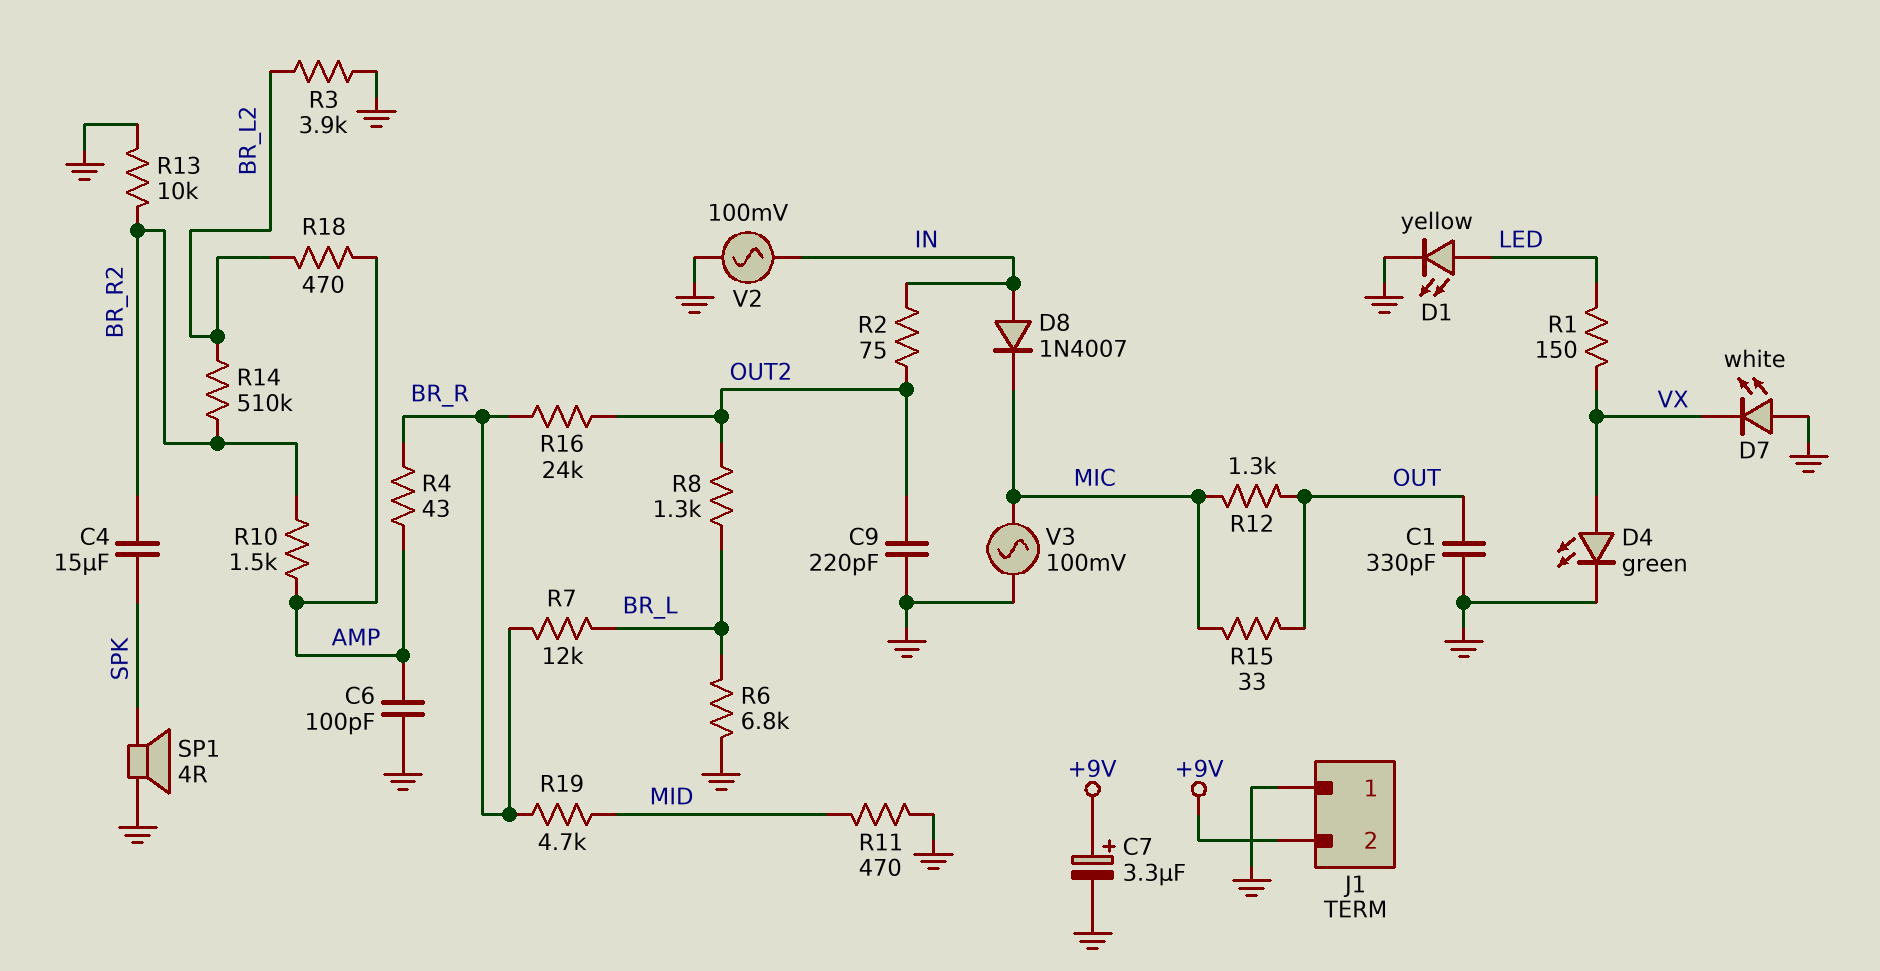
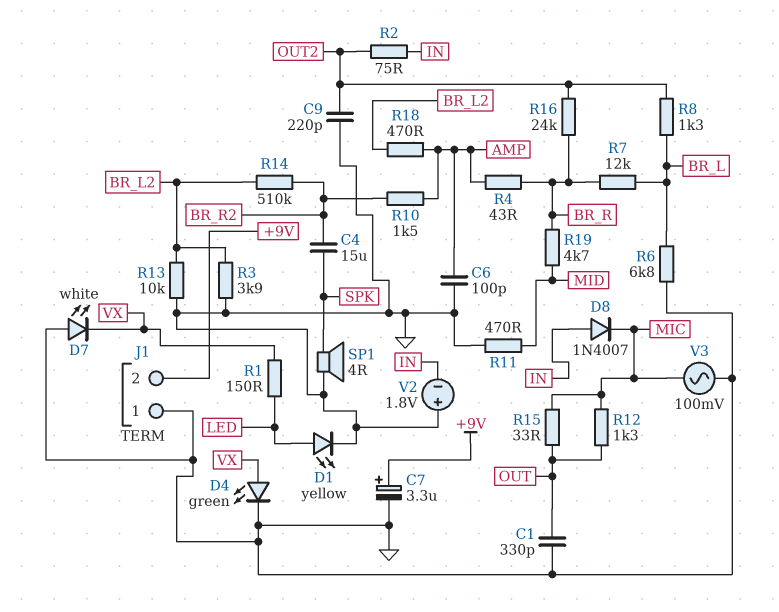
R13: 10k (BR_R2, GND) -> 10k (BR_L2, GND)
V2: AC 100mV (GND, IN) -> 1.8V (plus GND, minus IN)

